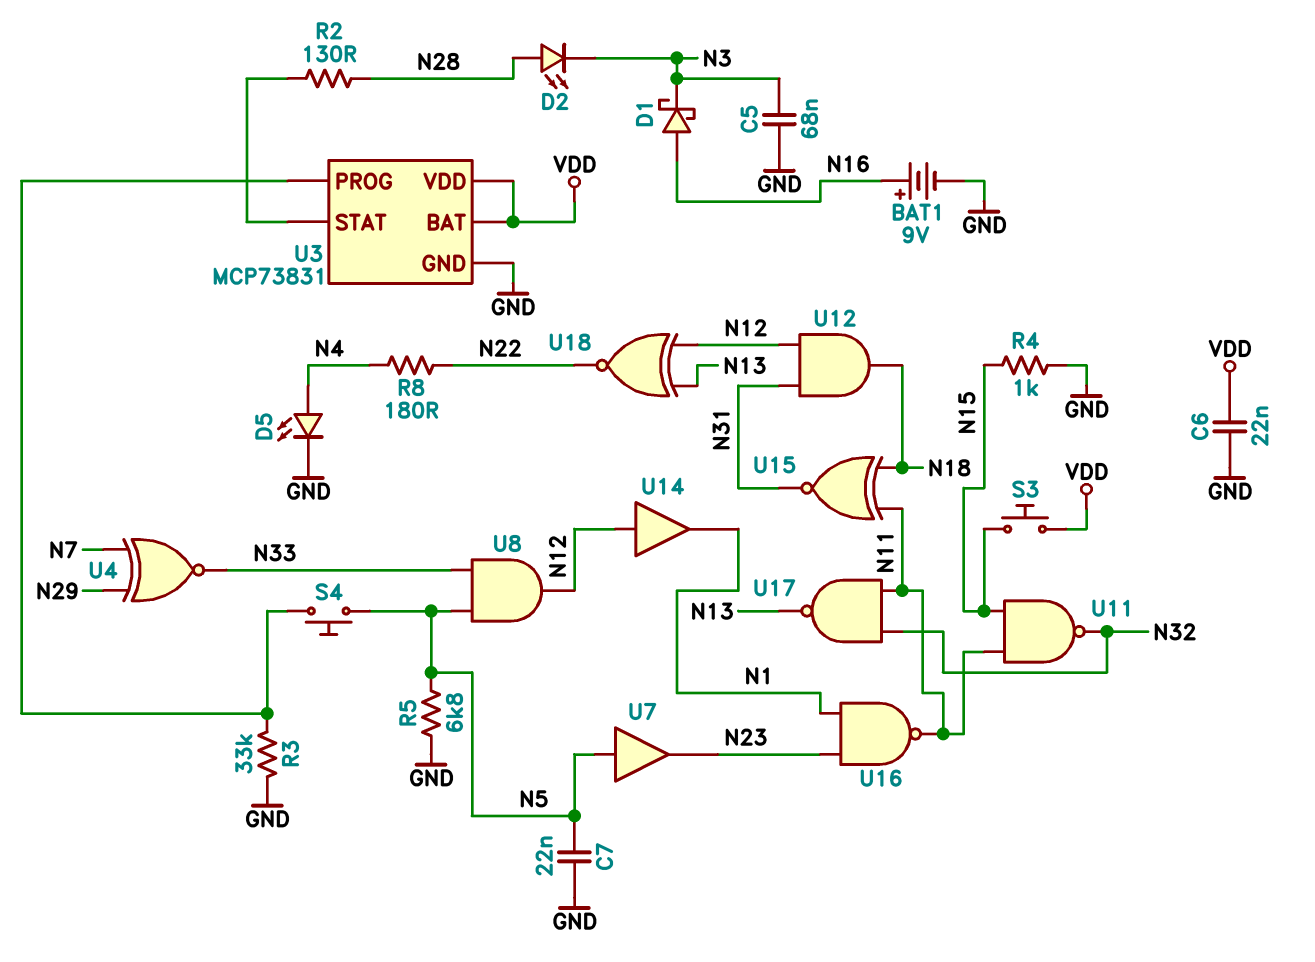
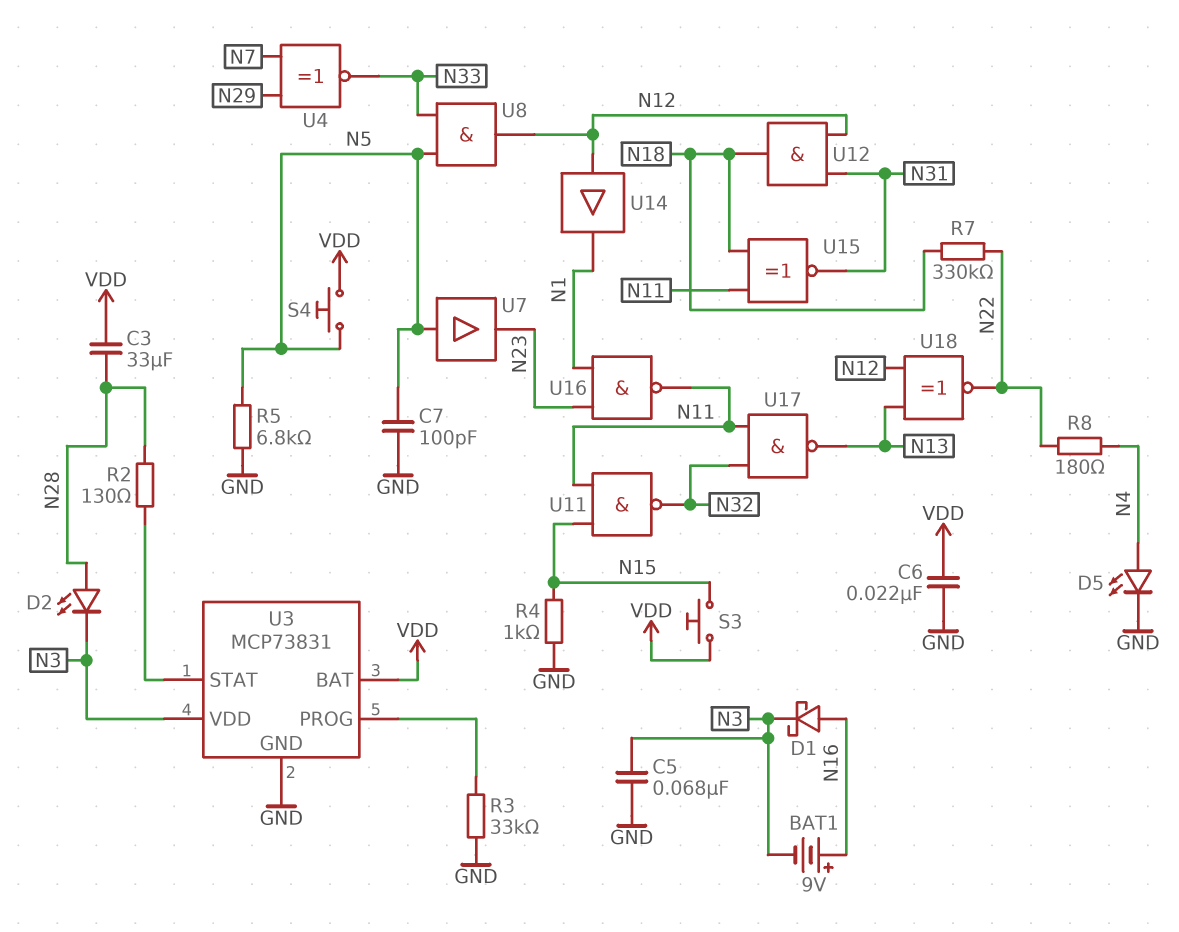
BAT1: 9V (plus N16, minus GND) -> 9V (plus N16, minus N3)
C3: none -> 33uF (N28, VDD)
C7: 22nF (GND, N5) -> 100pF (GND, N5)
R7: none -> 330k (N18, N22)
S4: button (N5, U3/PROG) -> button (N5, VDD)
U3 pin VDD: VDD -> N3

